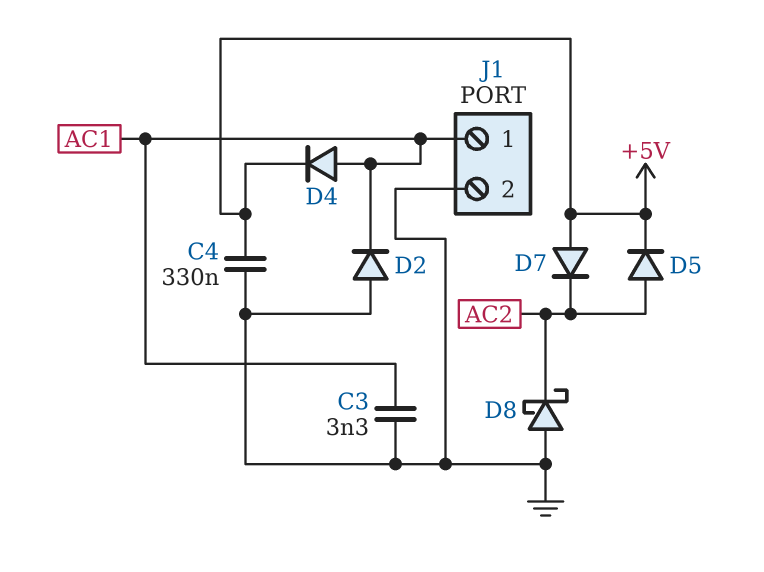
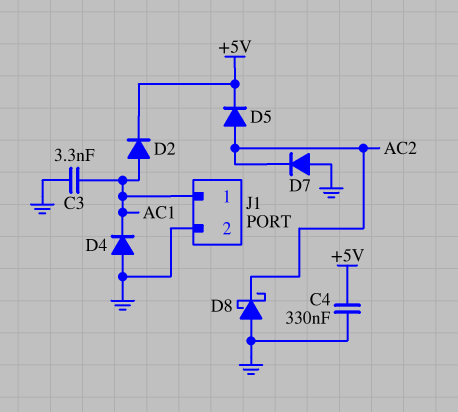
D2: diode (A GND, K AC1) -> diode (A AC1, K +5V)
D4: diode (A AC1, K +5V) -> diode (A GND, K AC1)
D7: diode (A +5V, K AC2) -> diode (A GND, K AC2)

